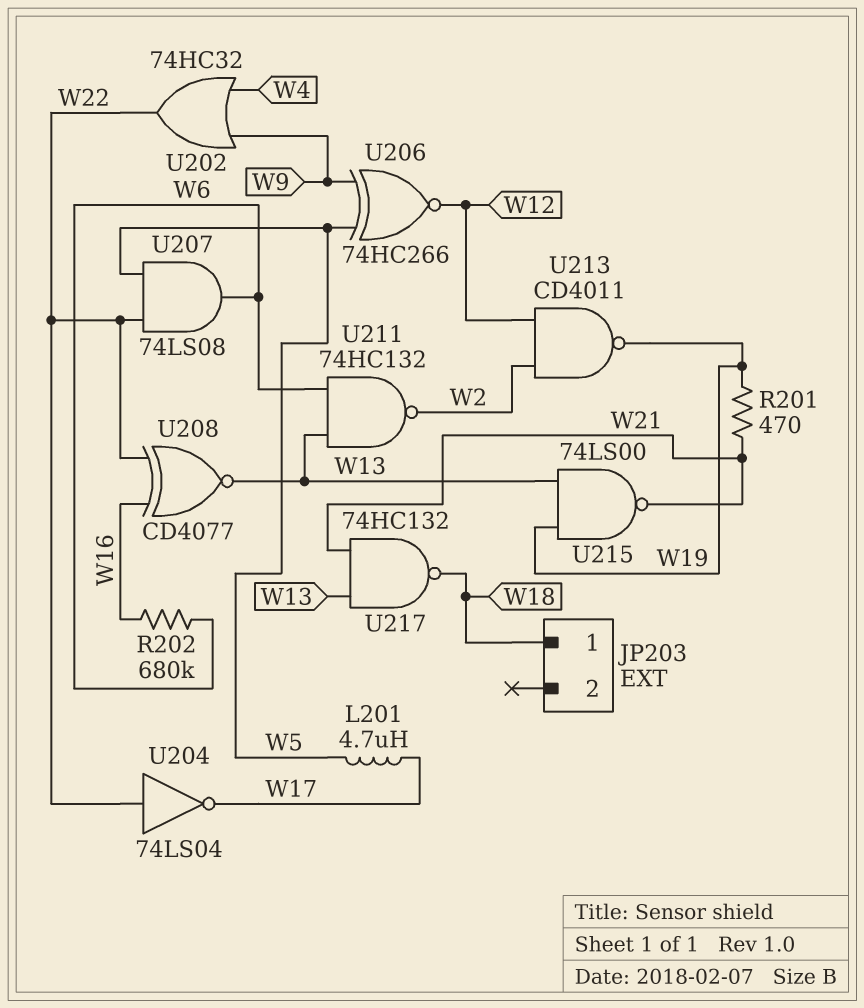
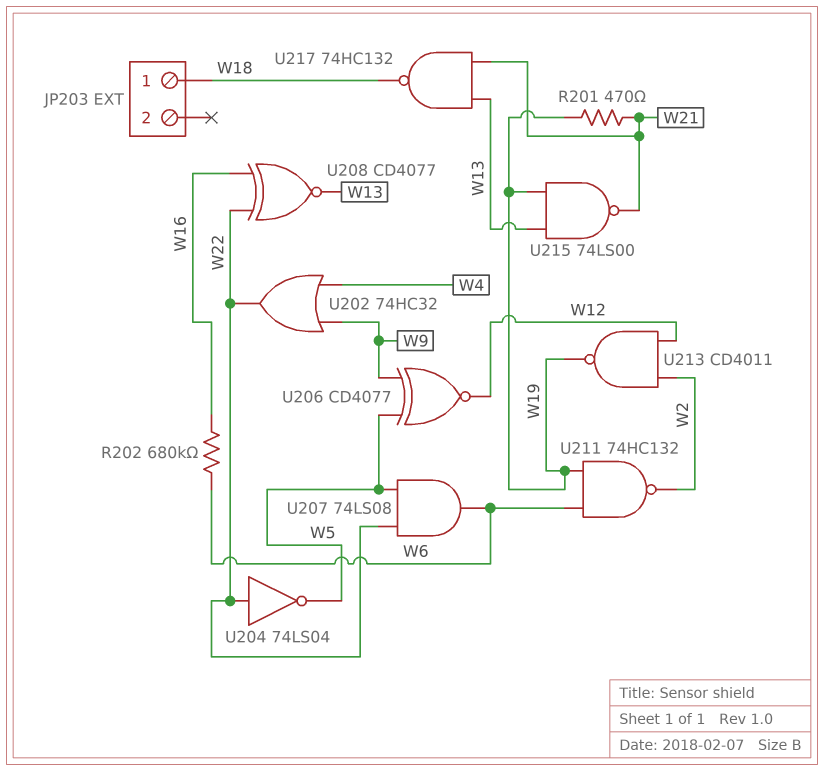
L201: 4.7uH (W5, W17) -> none
U204: NOT 74LS04 (in W22, out W17) -> NOT 74LS04 (in W22, out W5)
U206: XNOR 74HC266 (in W5, in W9, out W12) -> XNOR CD4077 (in W5, in W9, out W12)
U211: NAND 74HC132 (in W6, in W13, out W2) -> NAND 74HC132 (in W6, in W19, out W2)

